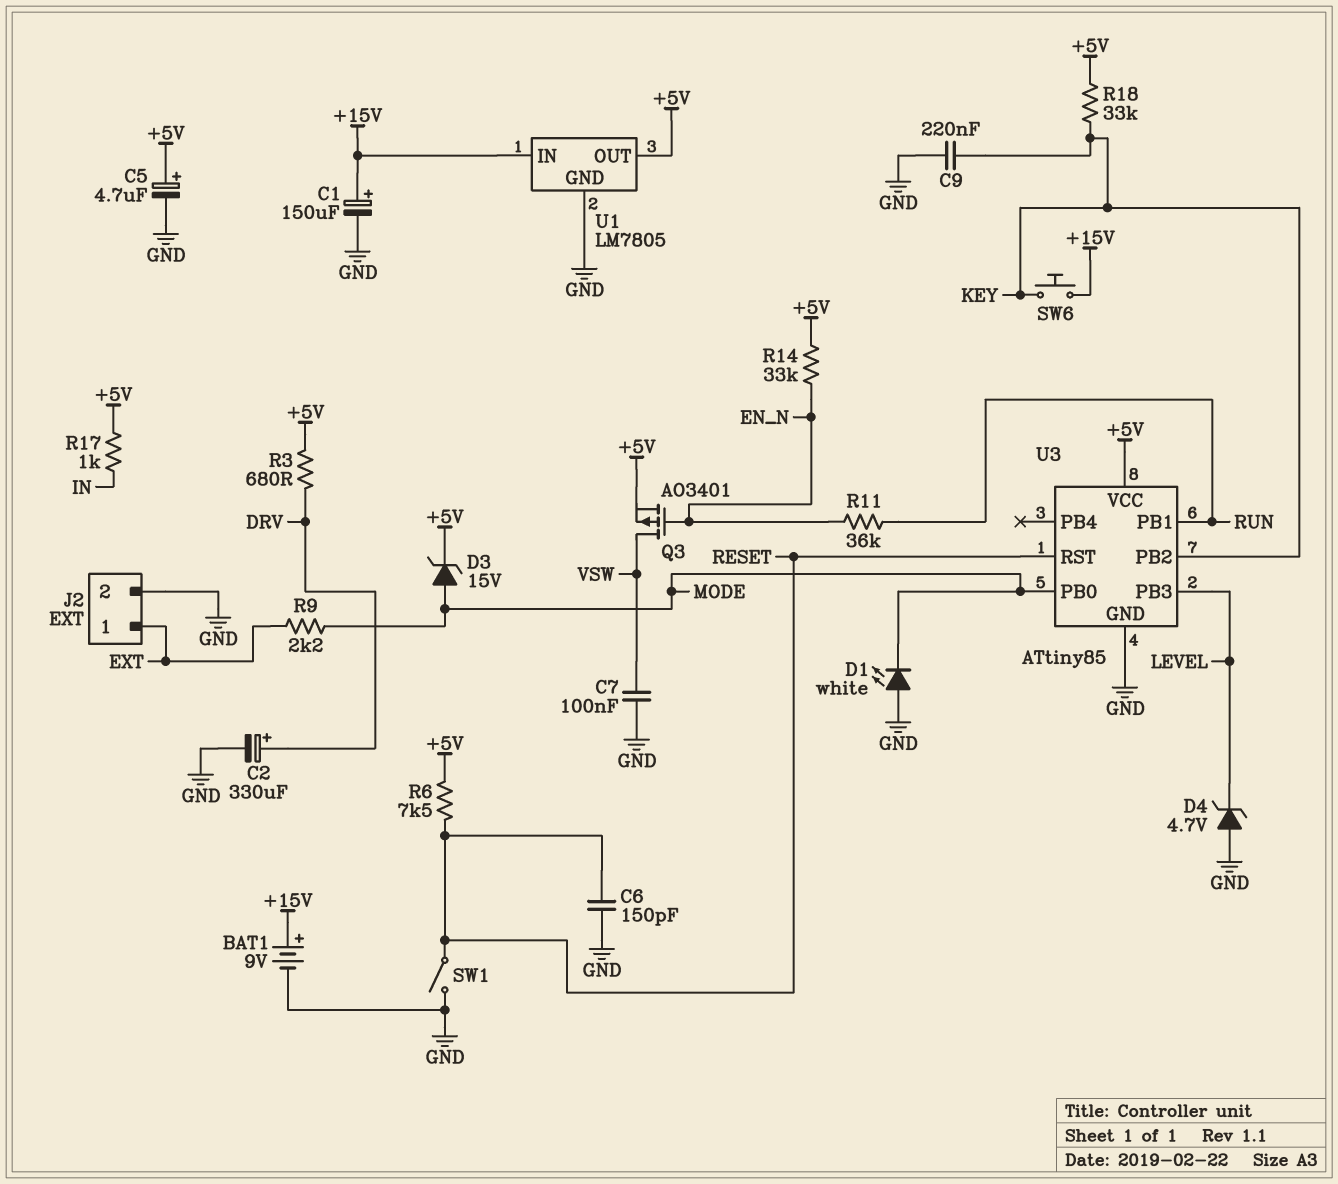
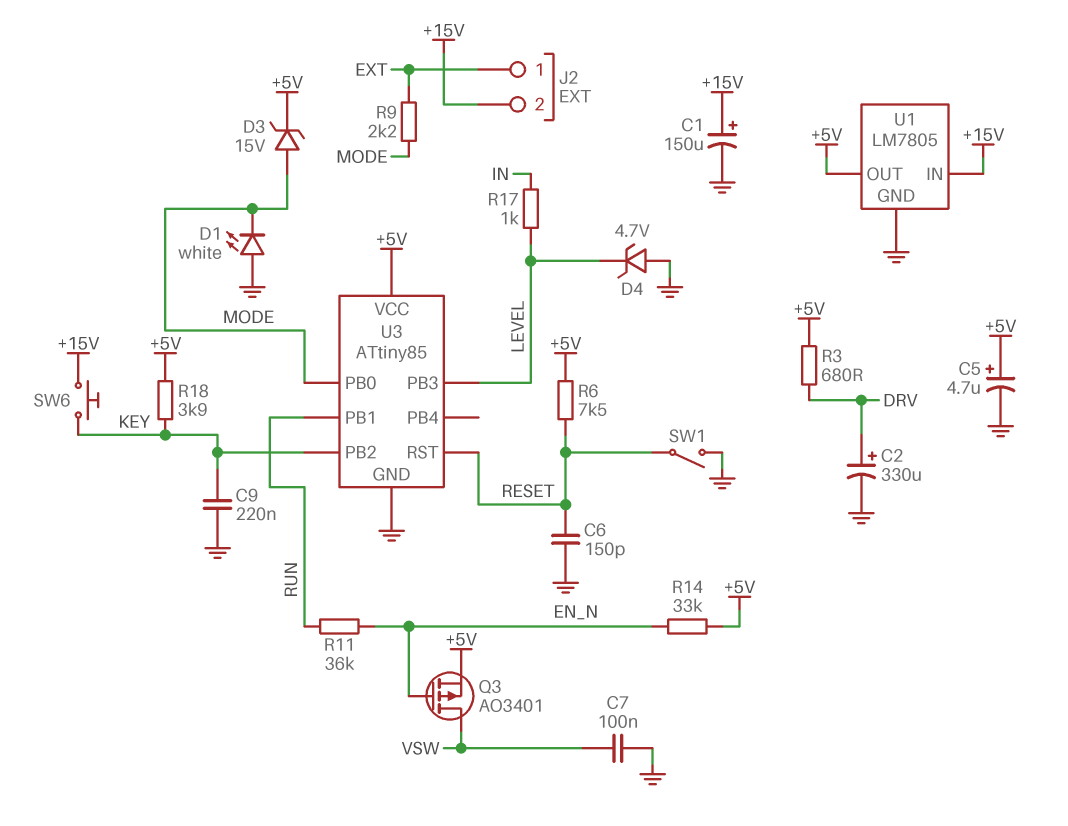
BAT1: 9V (plus +15V, minus GND) -> none
J2 pin 2: GND -> +15V
R17: 1k (+5V, IN) -> 1k (IN, LEVEL)
R18: 33k (+5V, KEY) -> 3.9k (+5V, KEY)

